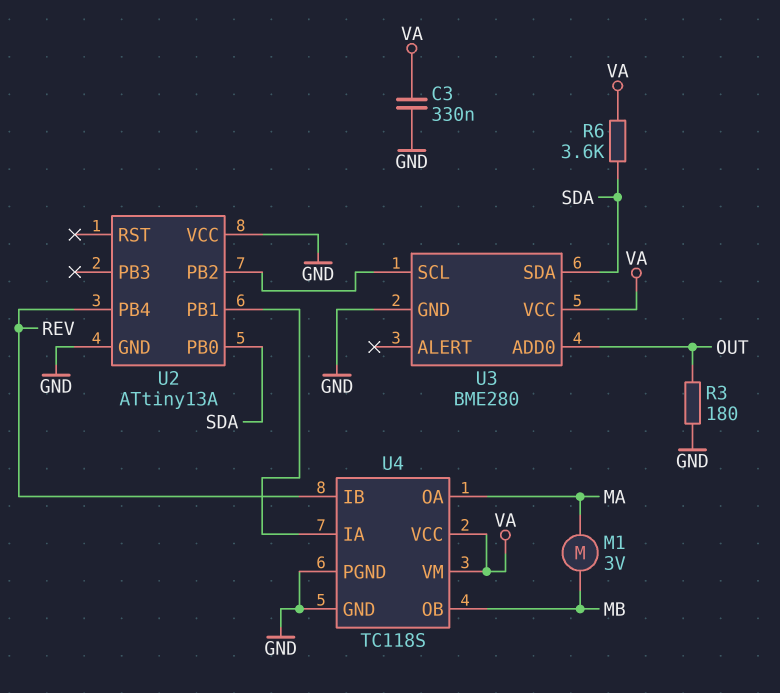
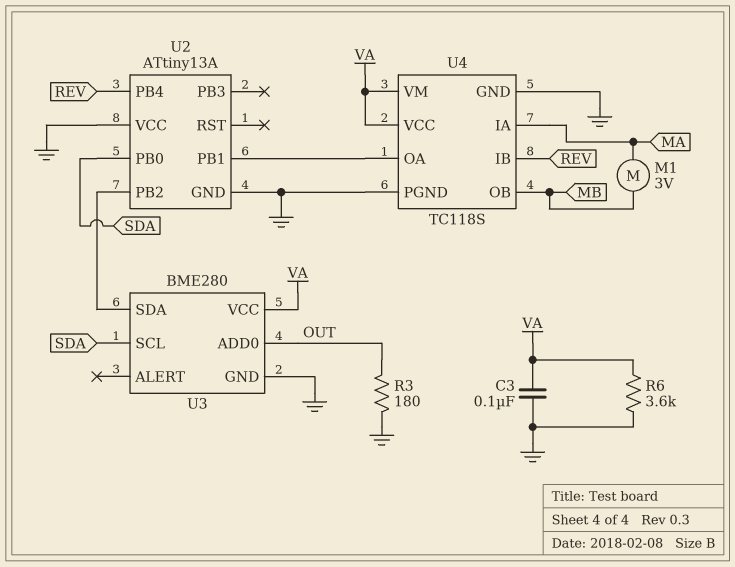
C3: 330nF (GND, VA) -> 100nF (GND, VA)
R6: 3.6k (SDA, VA) -> 3.6k (GND, VA)
U3 pin SCL: U2/PB2 -> SDA
U3 pin SDA: SDA -> U2/PB2
U4 pin IA: U2/PB1 -> MA
U4 pin OA: MA -> U2/PB1

